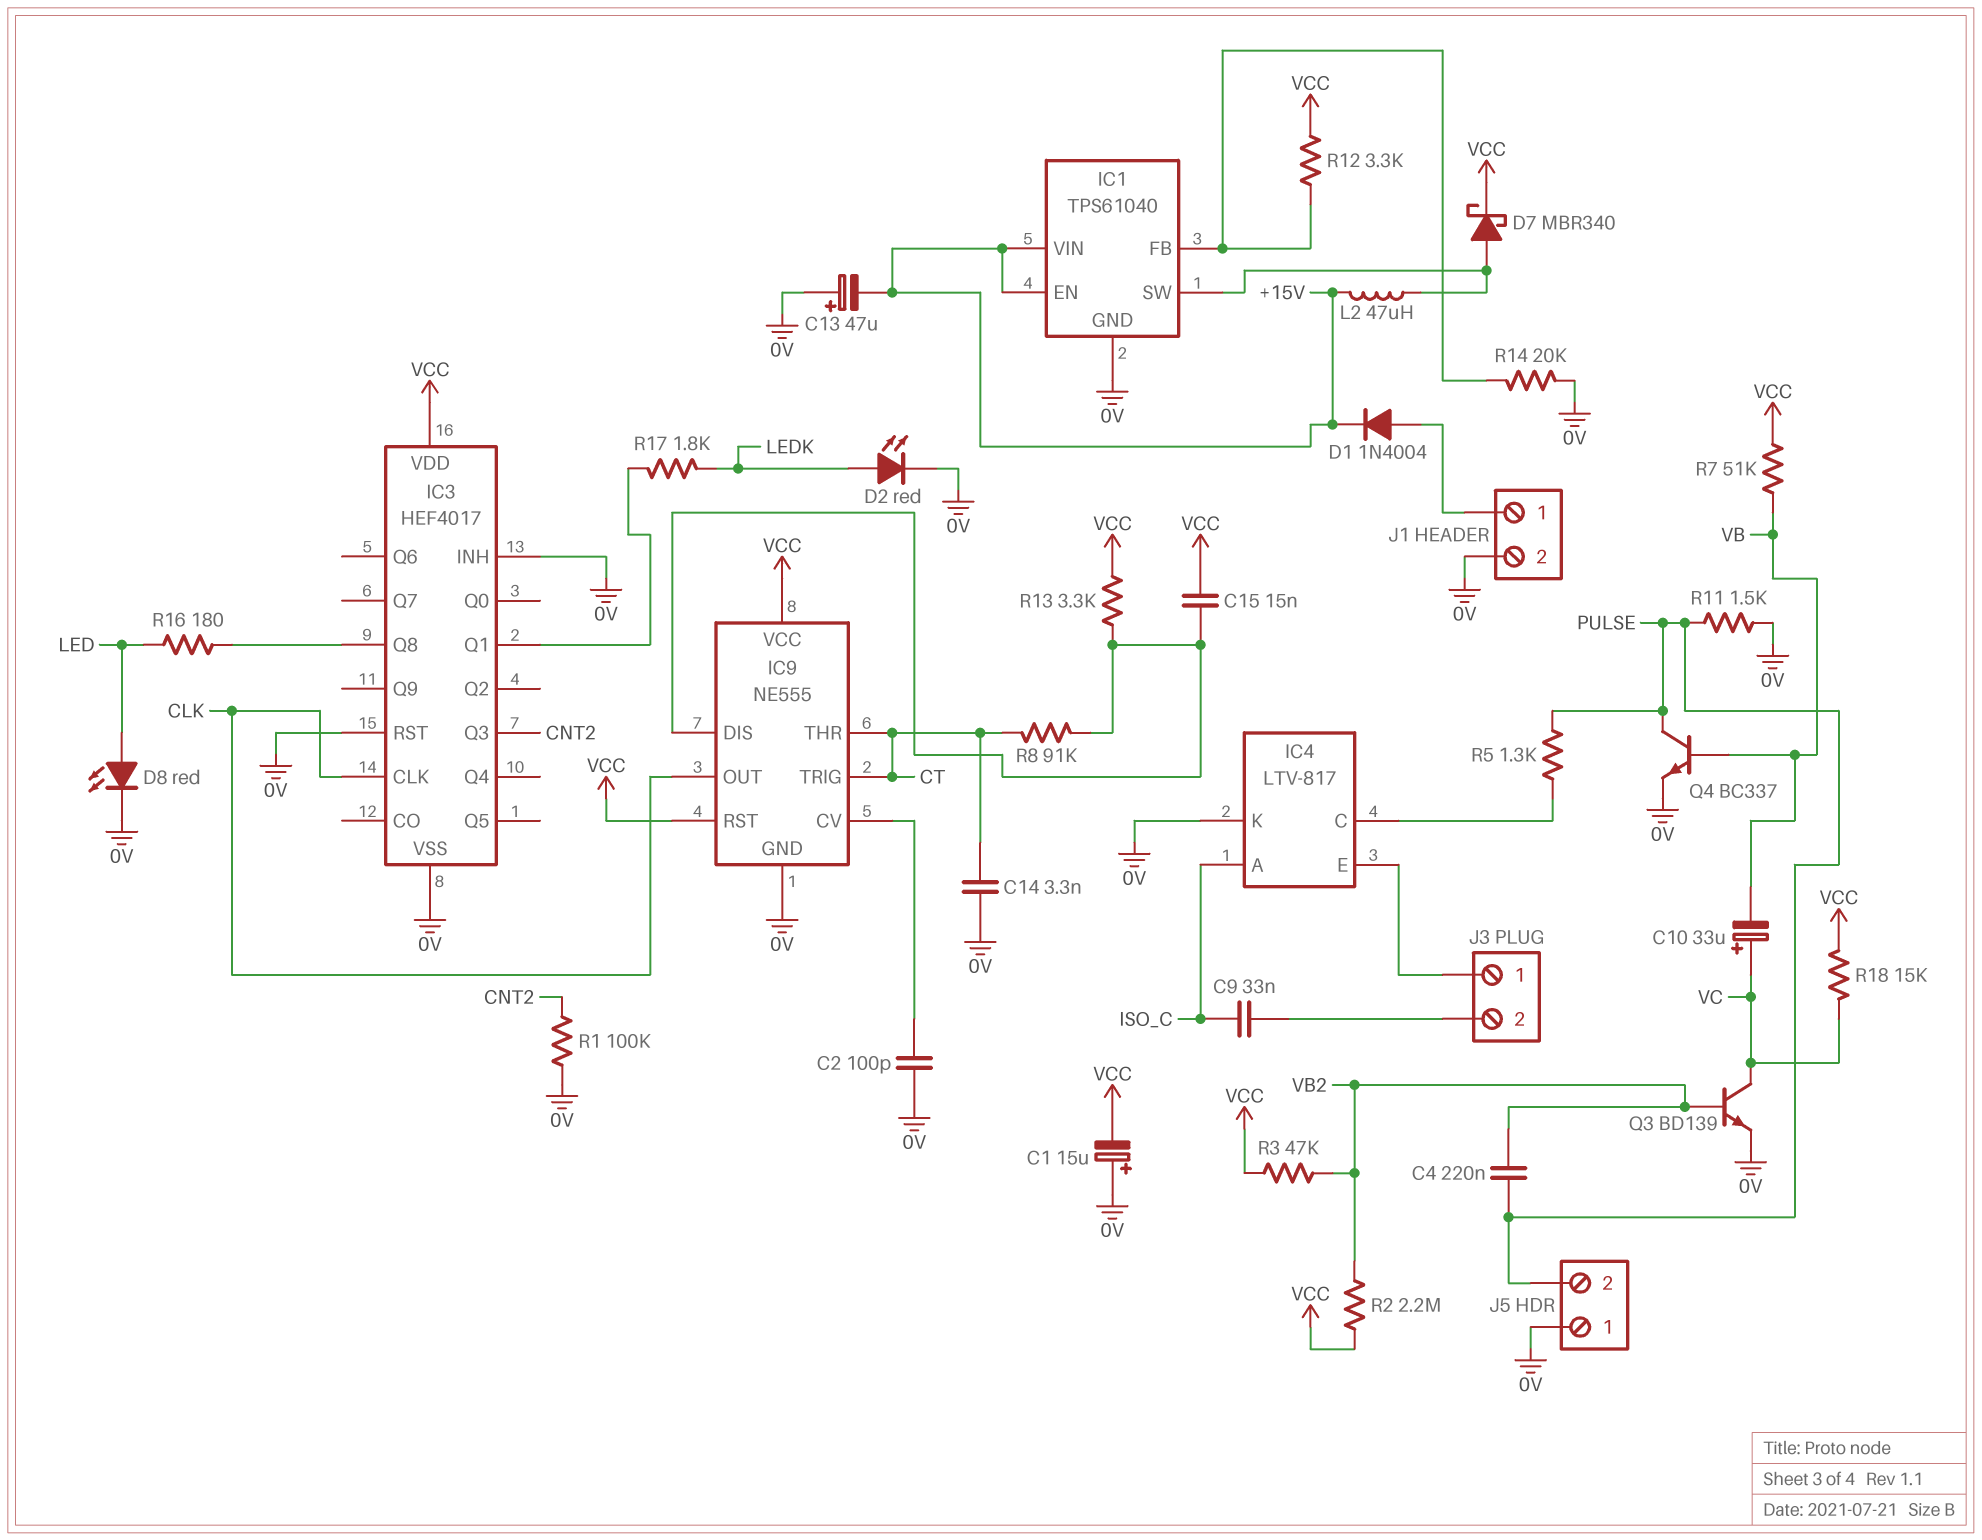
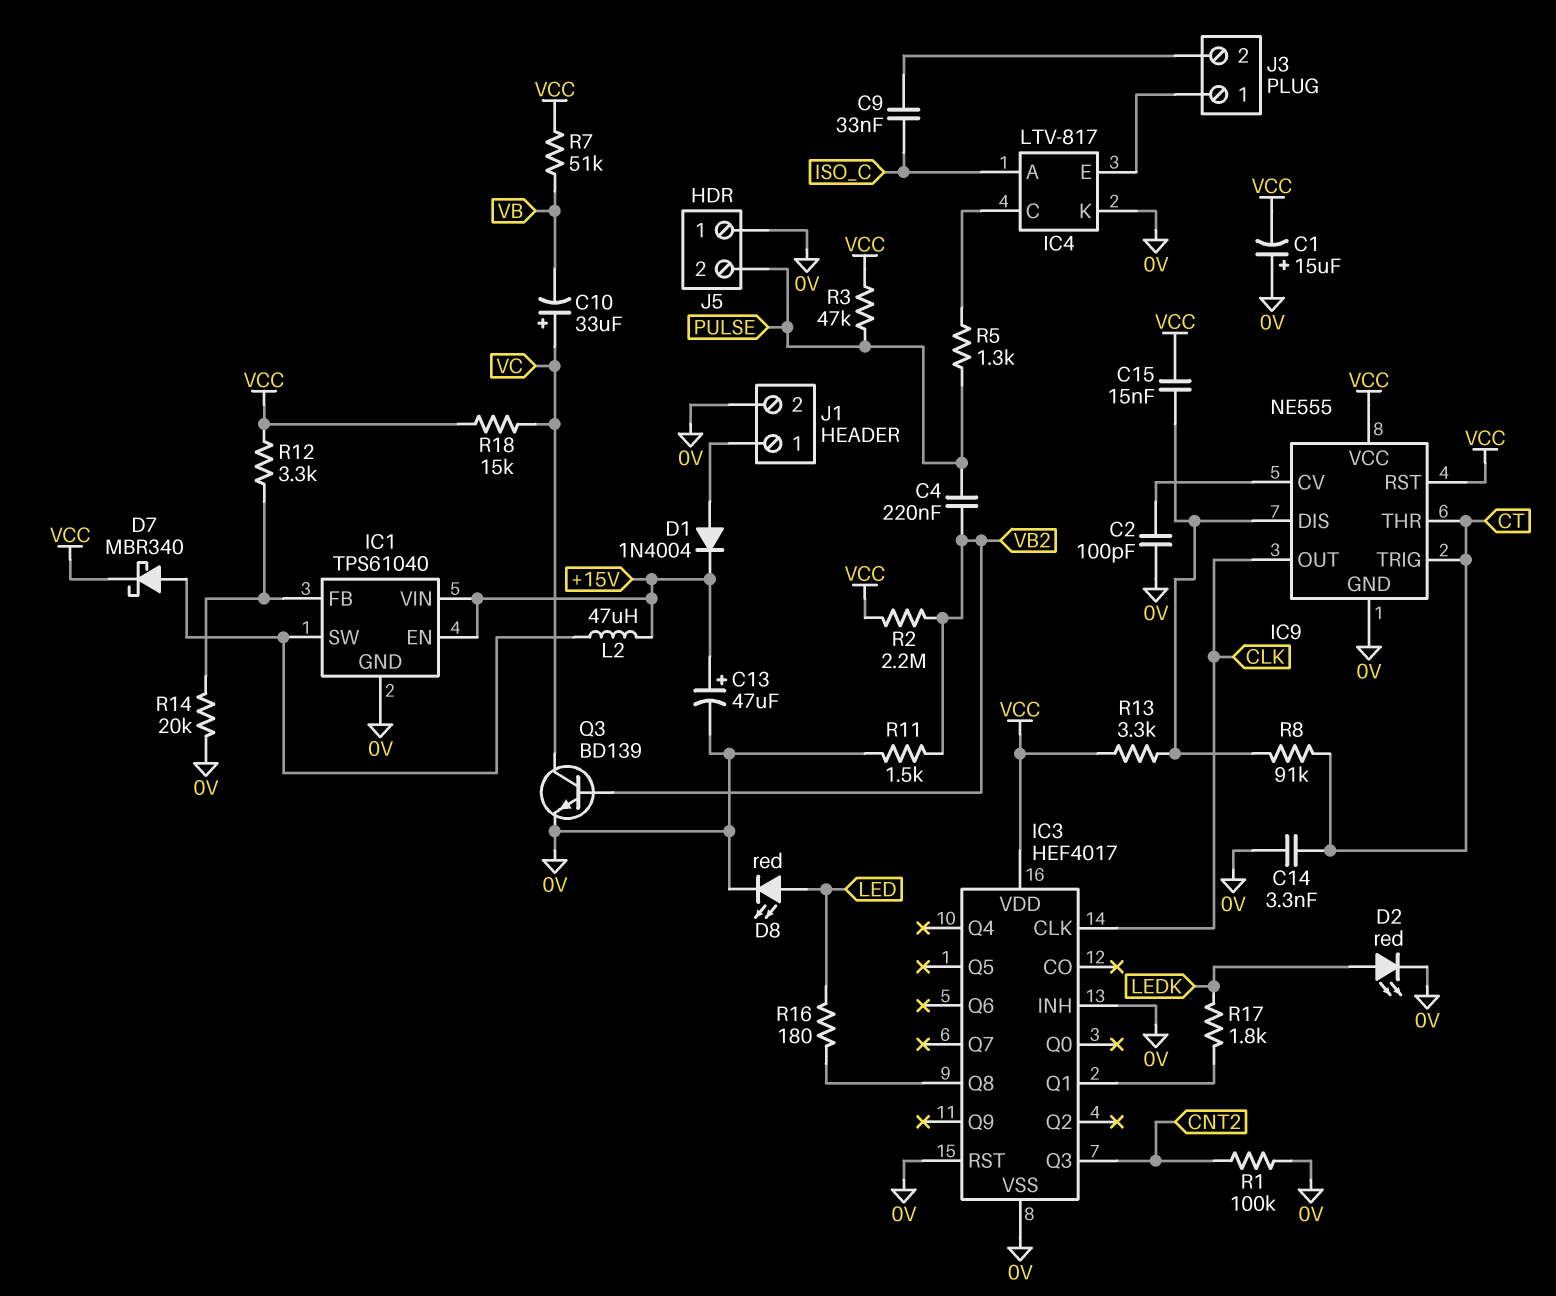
C13: 47uF (plus 0V, minus +15V) -> 47uF (plus +15V, minus 0V)
Q4: NPN BC337 (B VB, C PULSE, E 0V) -> none
R3: 47k (VB2, VCC) -> 47k (PULSE, VCC)
R11: 1.5k (0V, PULSE) -> 1.5k (0V, VB2)

